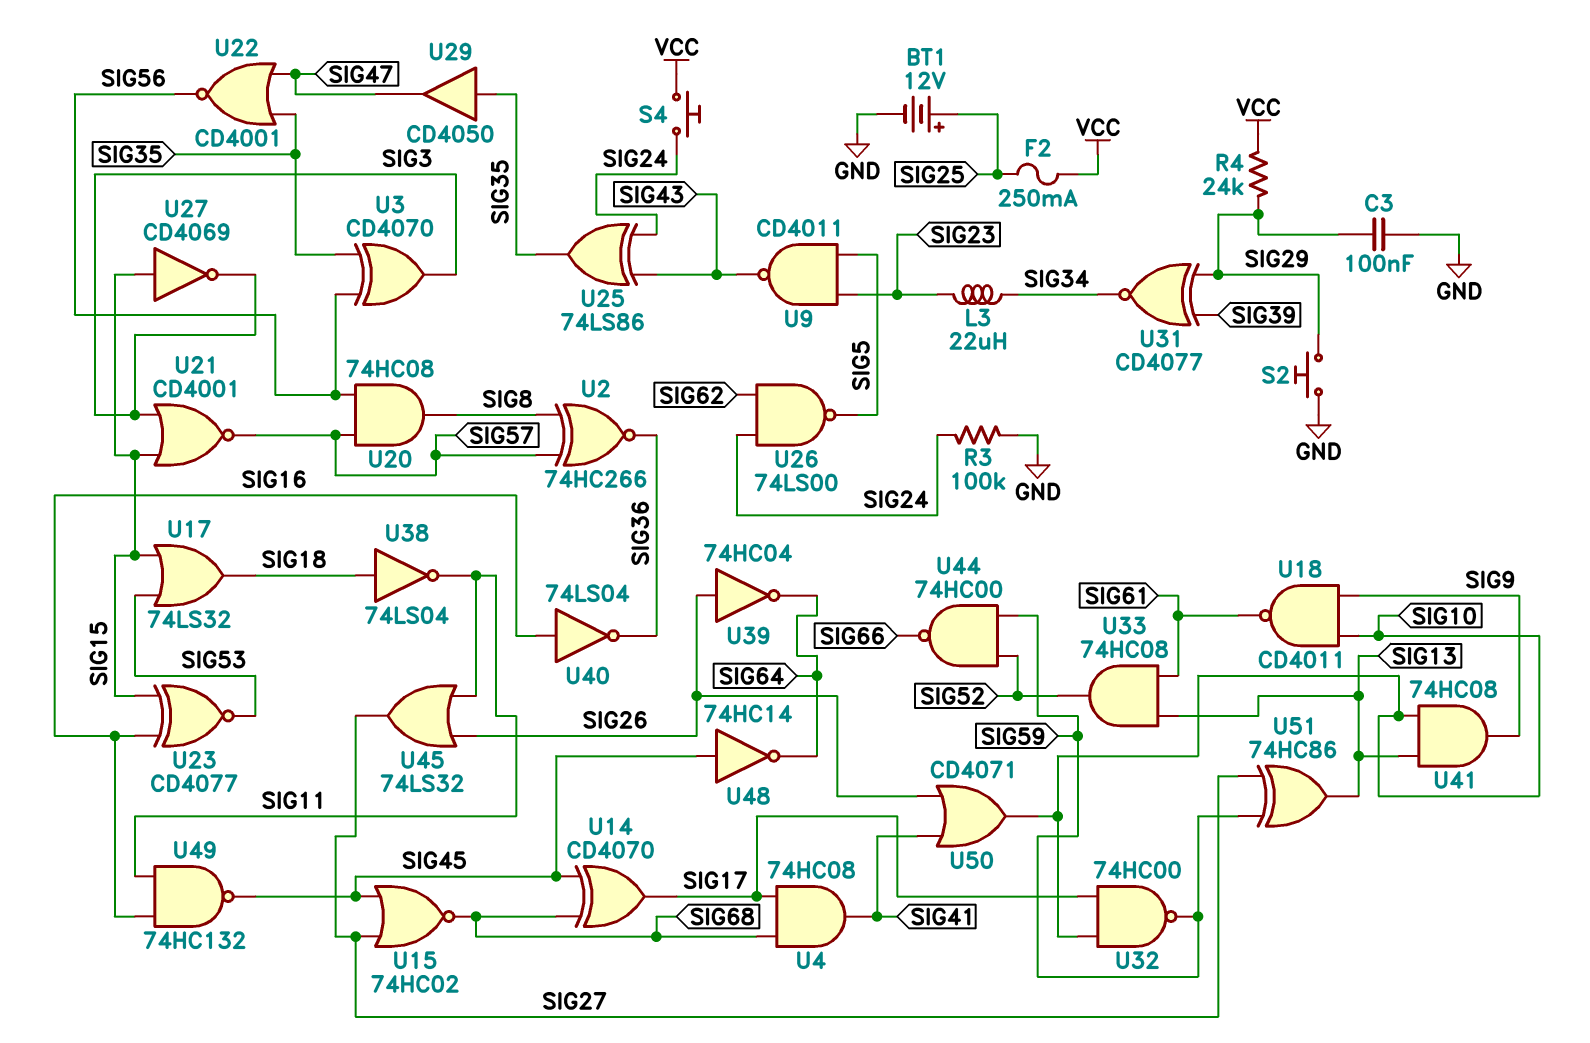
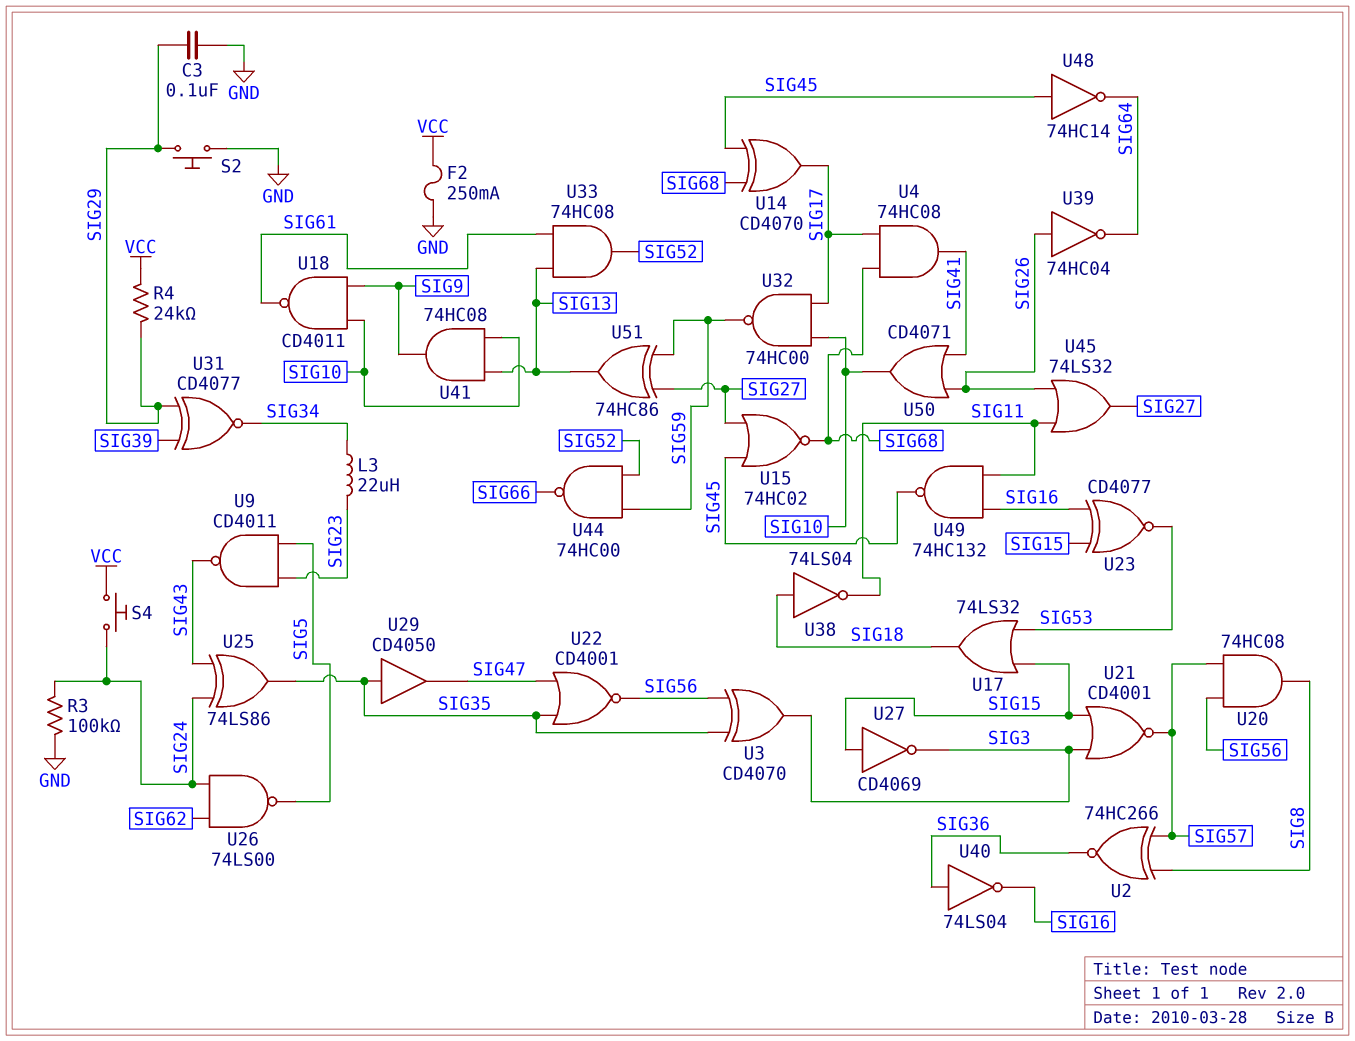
BT1: 12V (plus SIG25, minus GND) -> none
F2: 250mA (SIG25, VCC) -> 250mA (GND, VCC)
U40: NOT 74LS04 (in SIG16, out SIG36) -> NOT 74LS04 (in SIG36, out SIG16)

